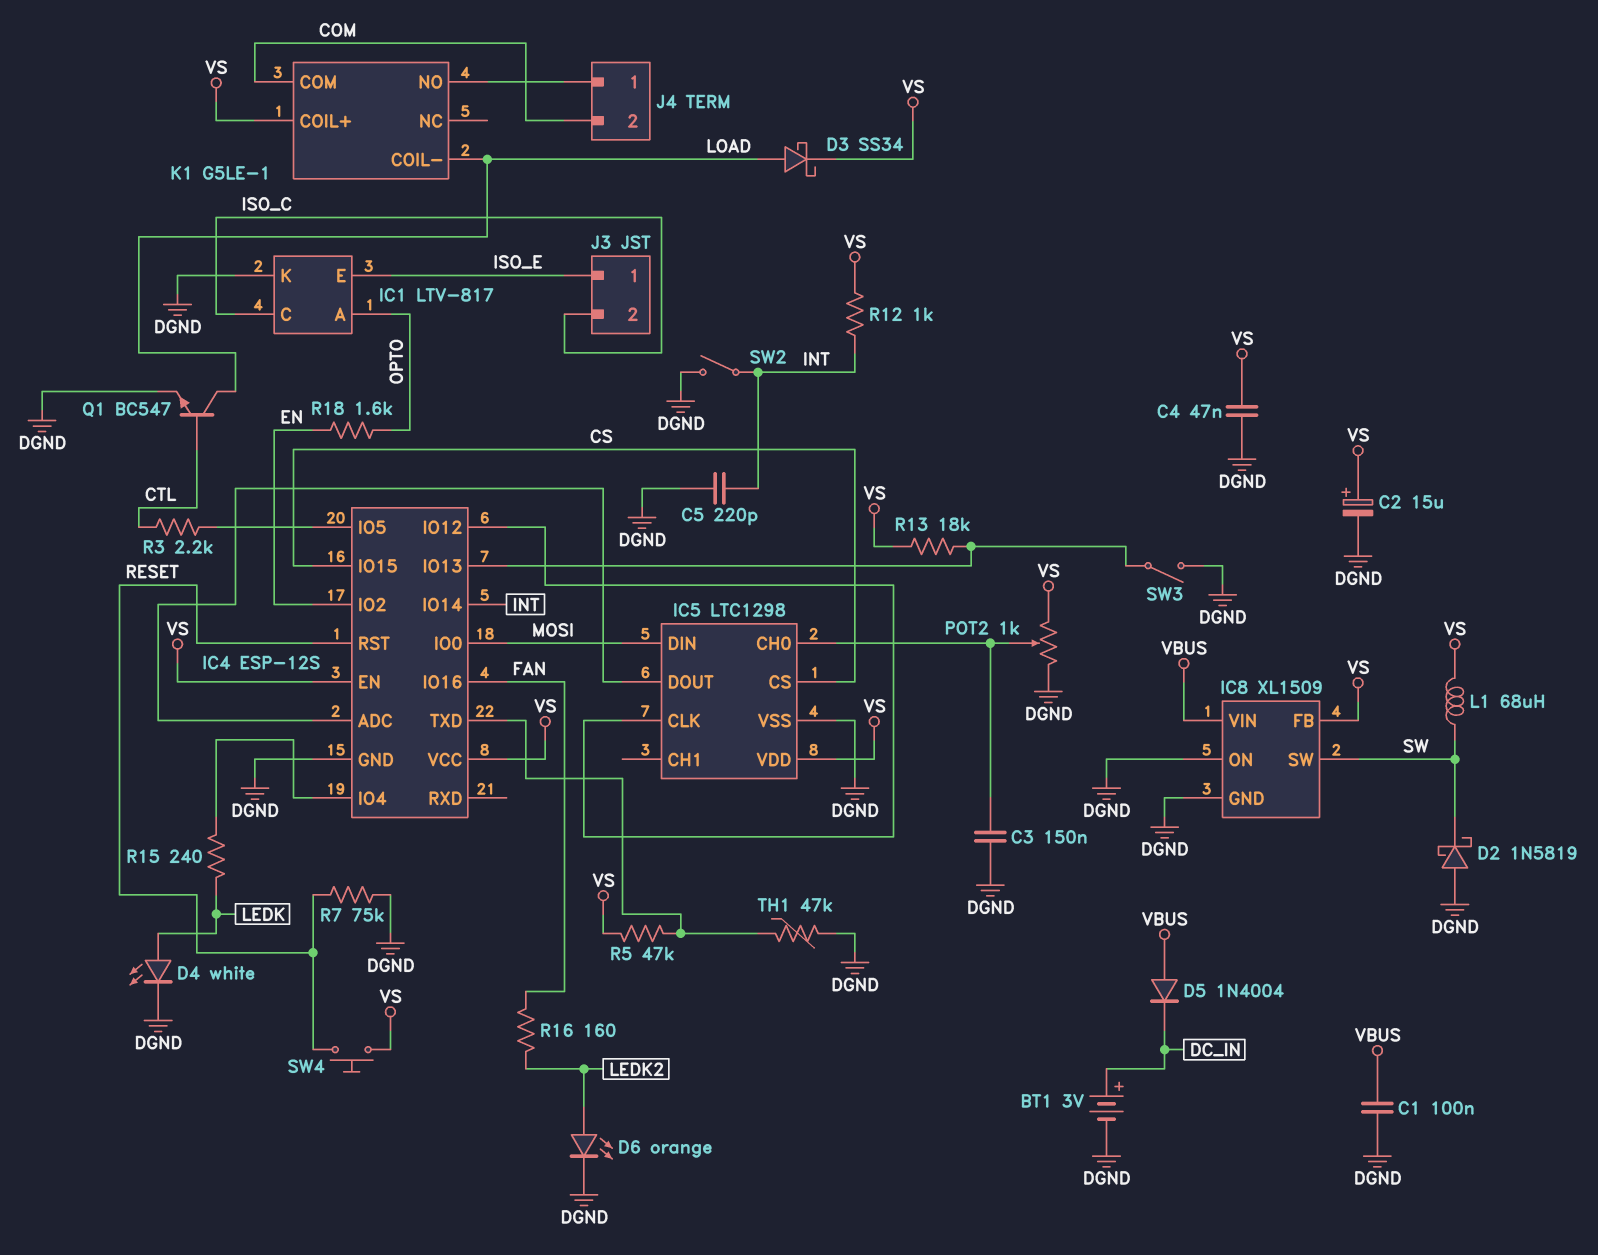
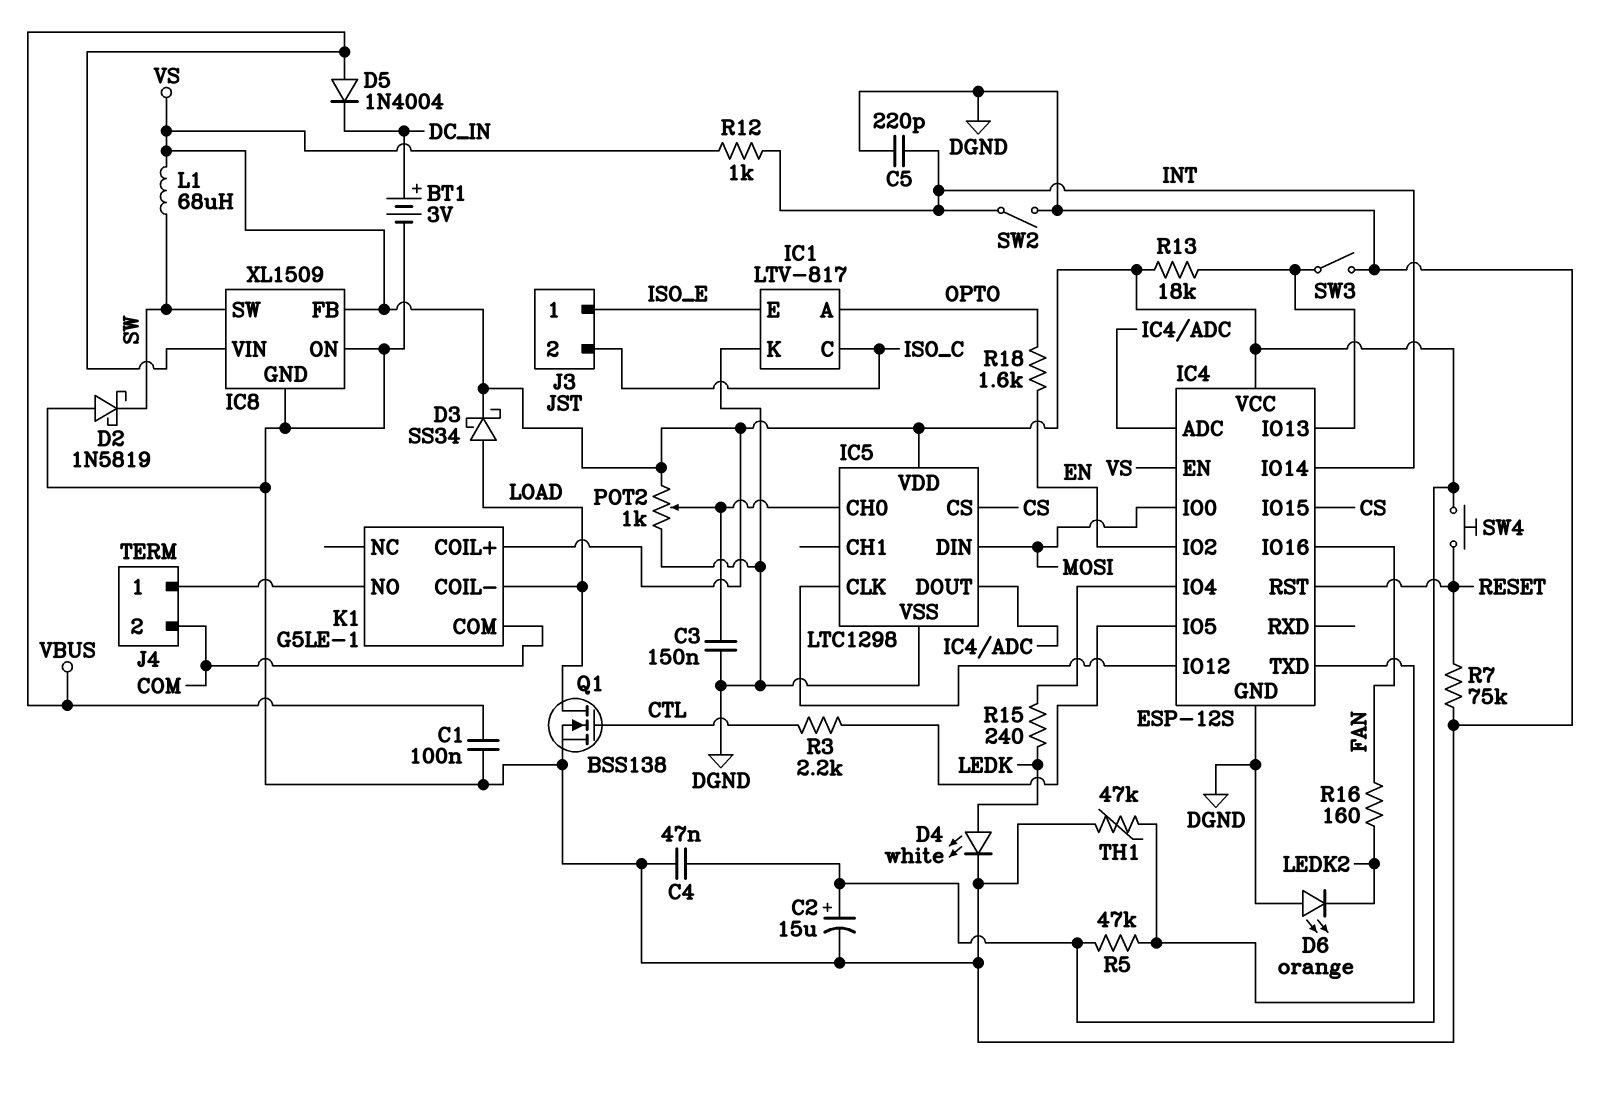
D6: LED orange (A LEDK2, K DGND) -> LED orange (A DGND, K LEDK2)
Q1: NPN BC547 (B CTL, C LOAD, E DGND) -> NMOS BSS138 (G CTL, D LOAD, S DGND)

